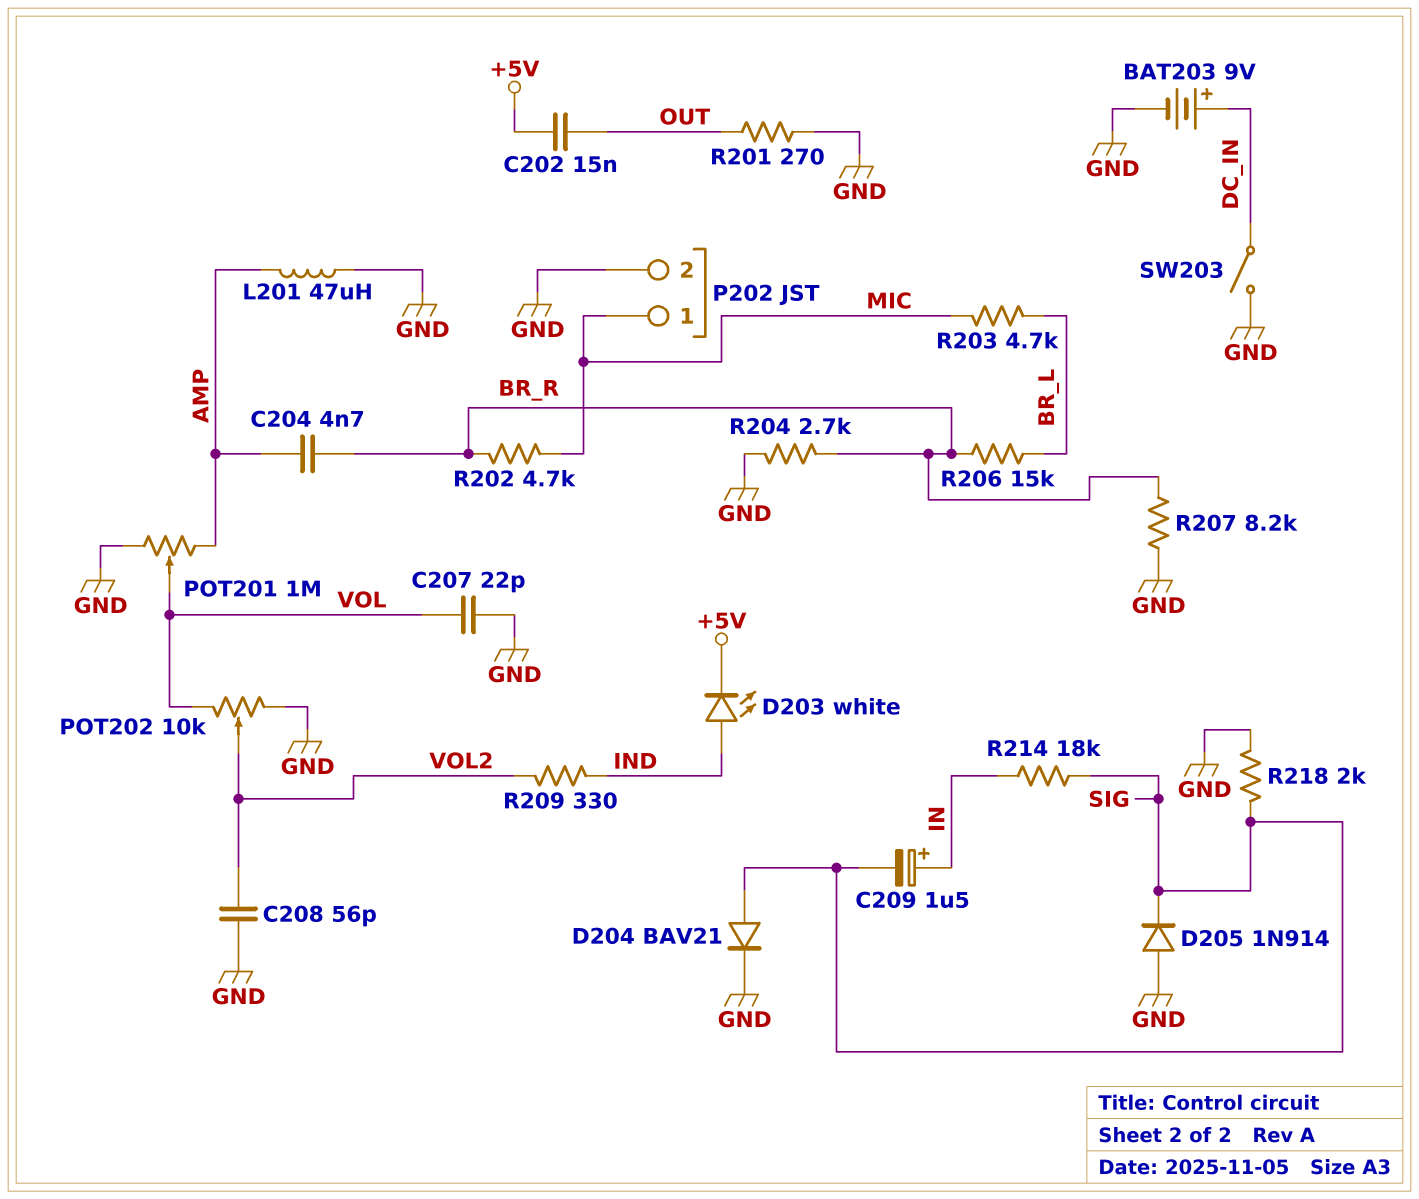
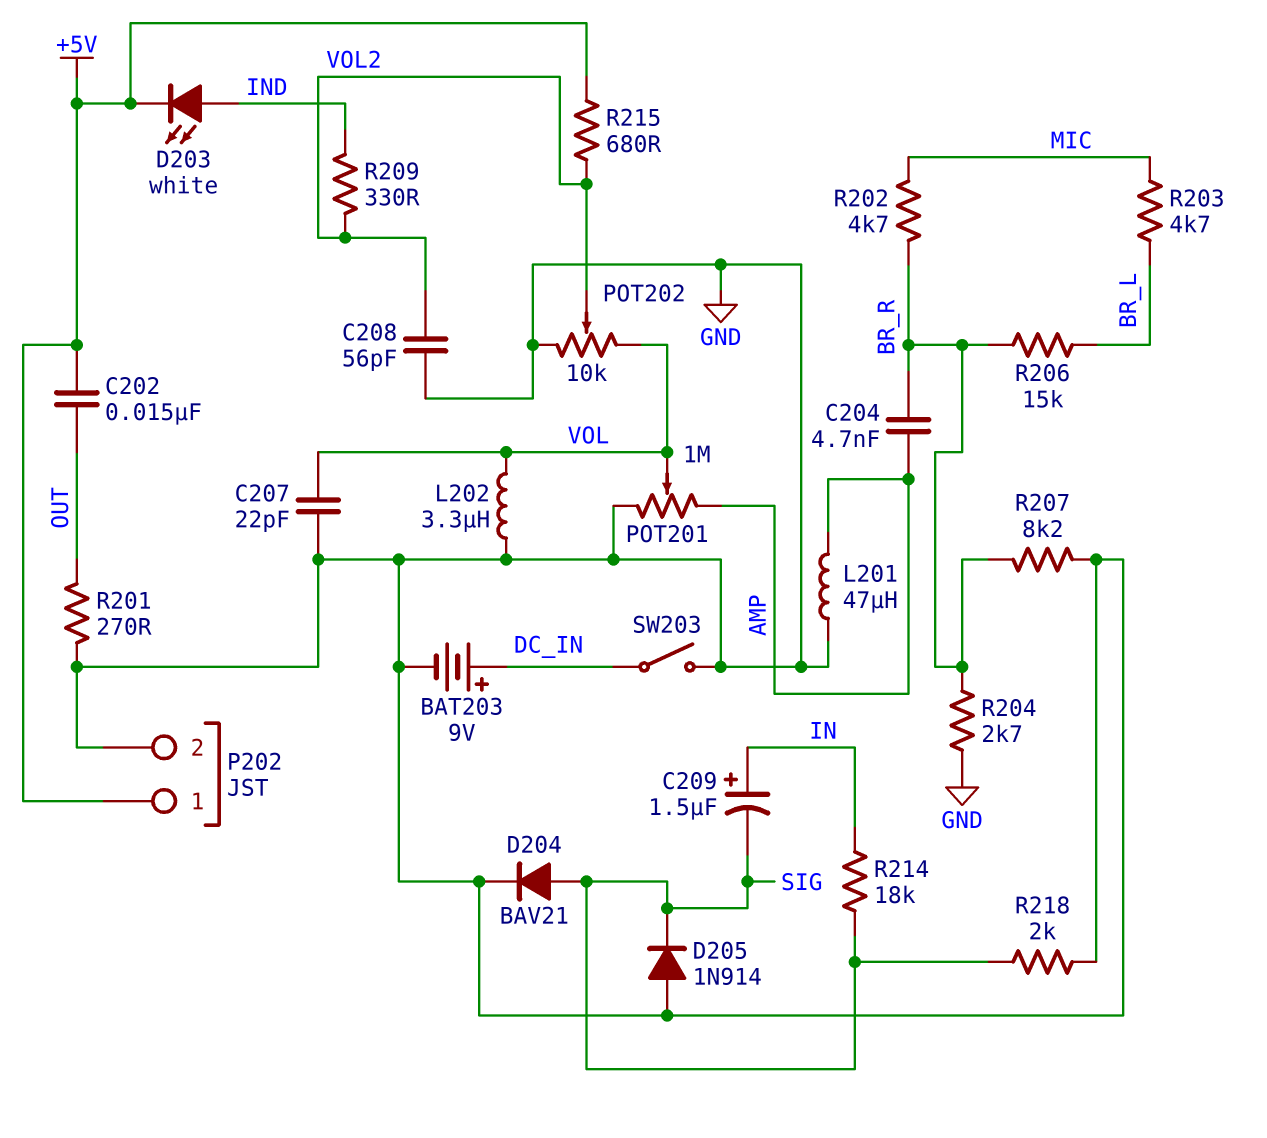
L202: none -> 3.3uH (GND, VOL)
P202 pin 1: MIC -> +5V
R215: none -> 680 (+5V, VOL2)

